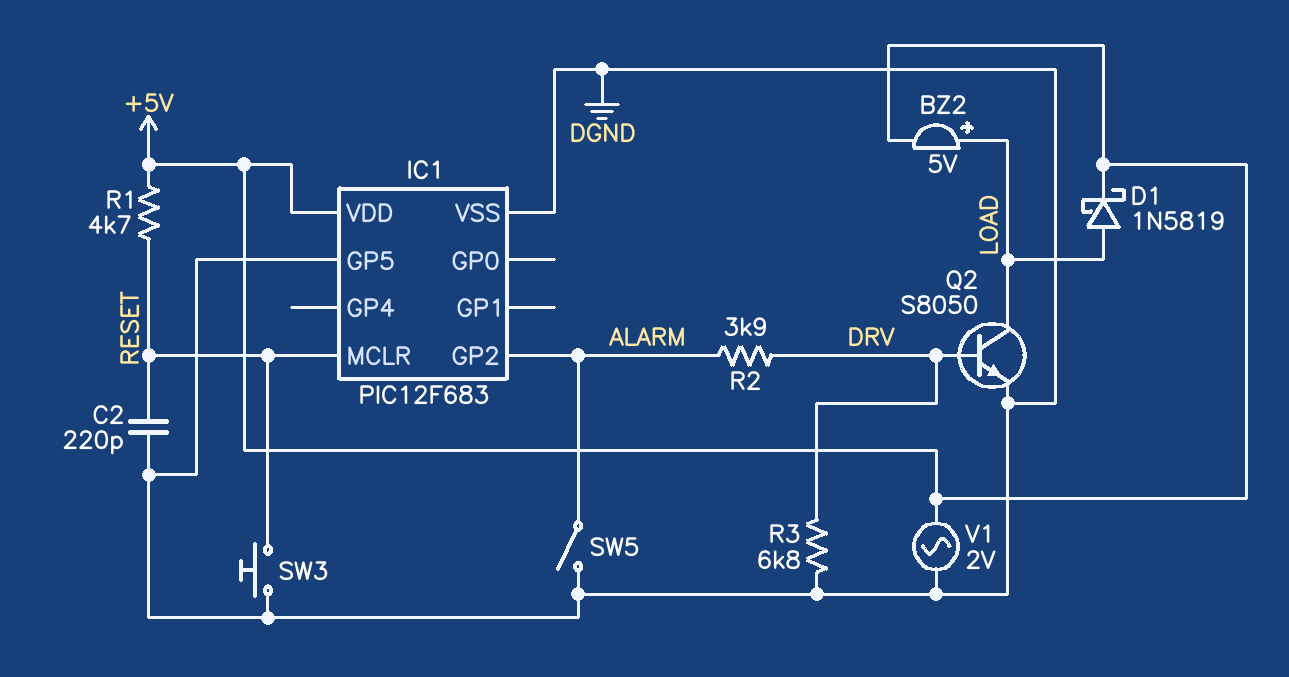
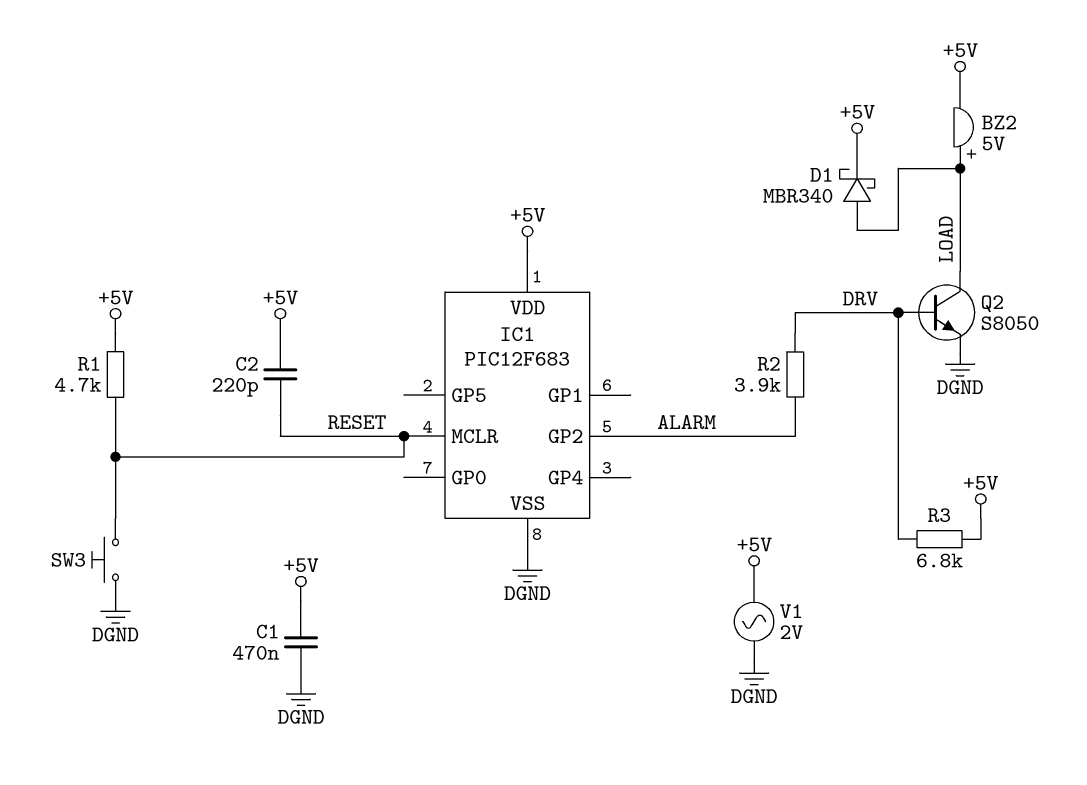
C1: none -> 470nF (+5V, DGND)
C2: 220pF (DGND, RESET) -> 220pF (+5V, RESET)
D1: schottky 1N5819 (A LOAD, K +5V) -> schottky MBR340 (A LOAD, K +5V)
IC1 pin GP5: DGND -> none
R3: 6.8k (DGND, DRV) -> 6.8k (+5V, DRV)
SW5: switch (ALARM, DGND) -> none

